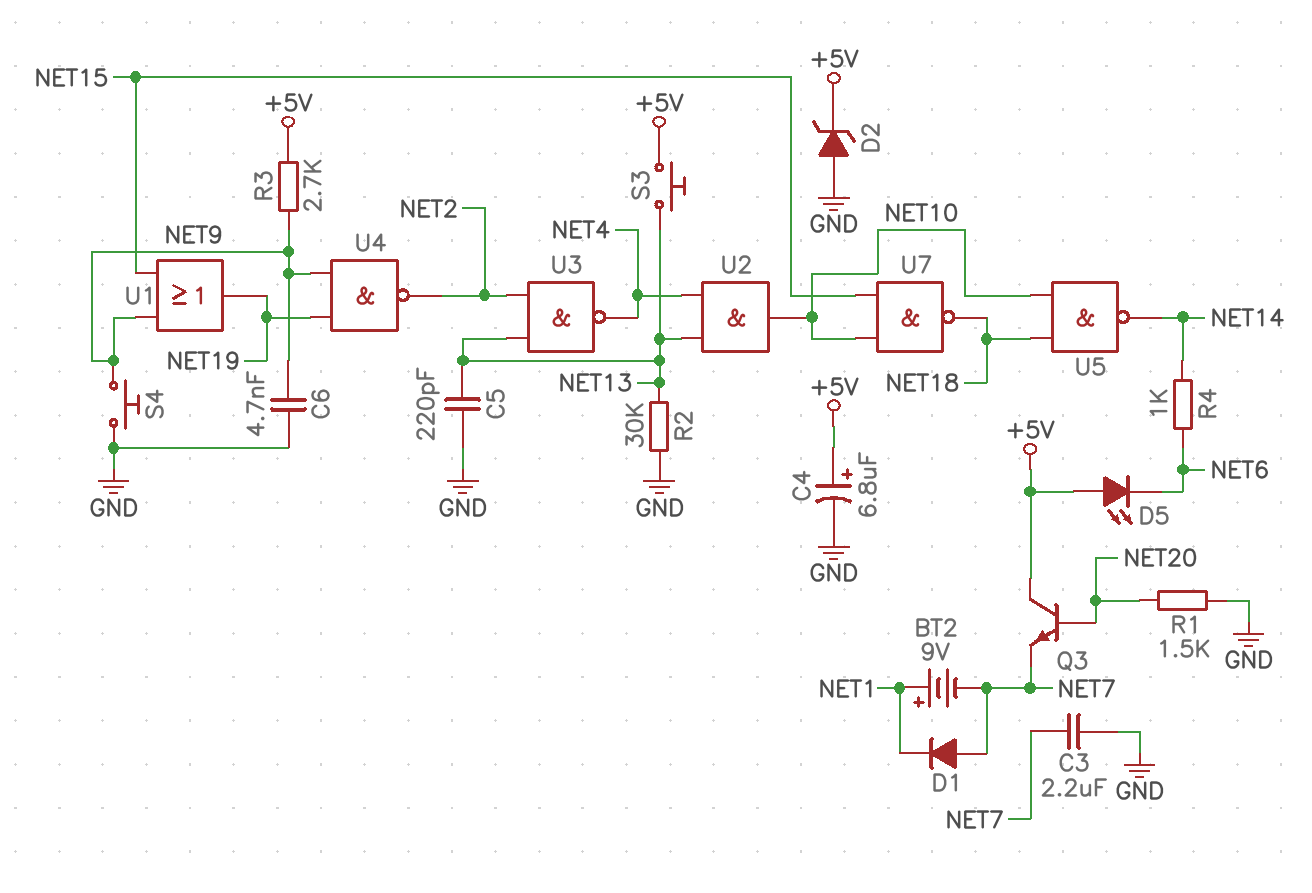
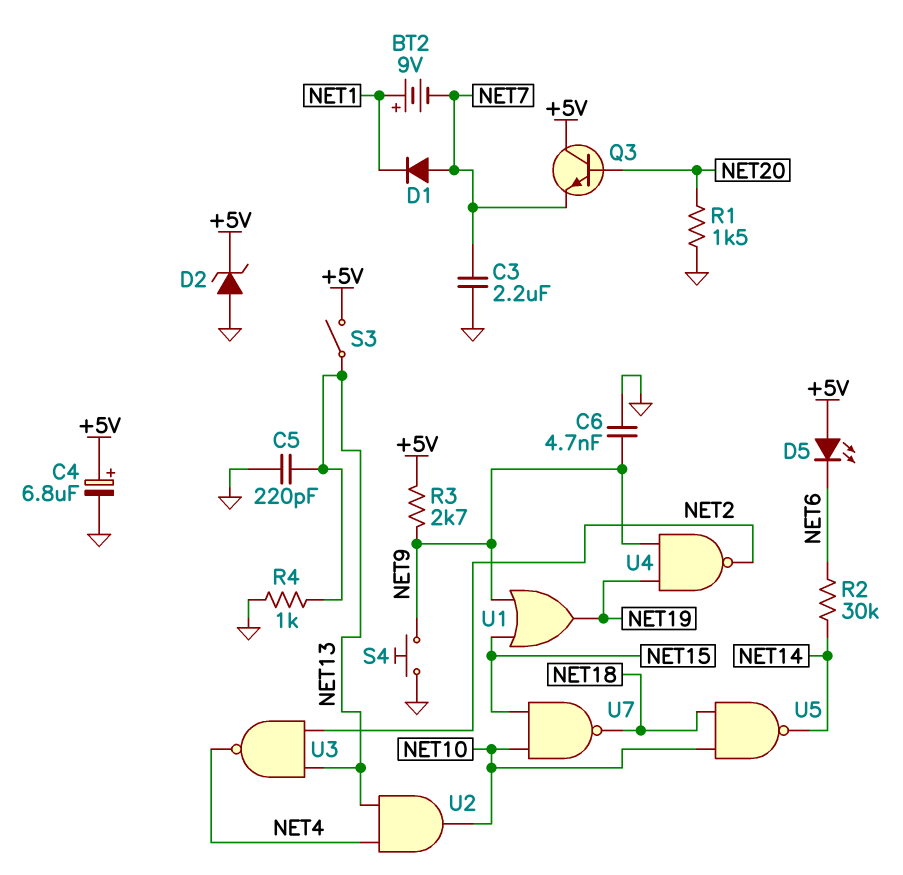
R2: 30k (GND, NET13) -> 30k (NET6, NET14)
R4: 1k (NET6, NET14) -> 1k (GND, NET13)
S3: button (+5V, NET13) -> switch (+5V, NET13)

